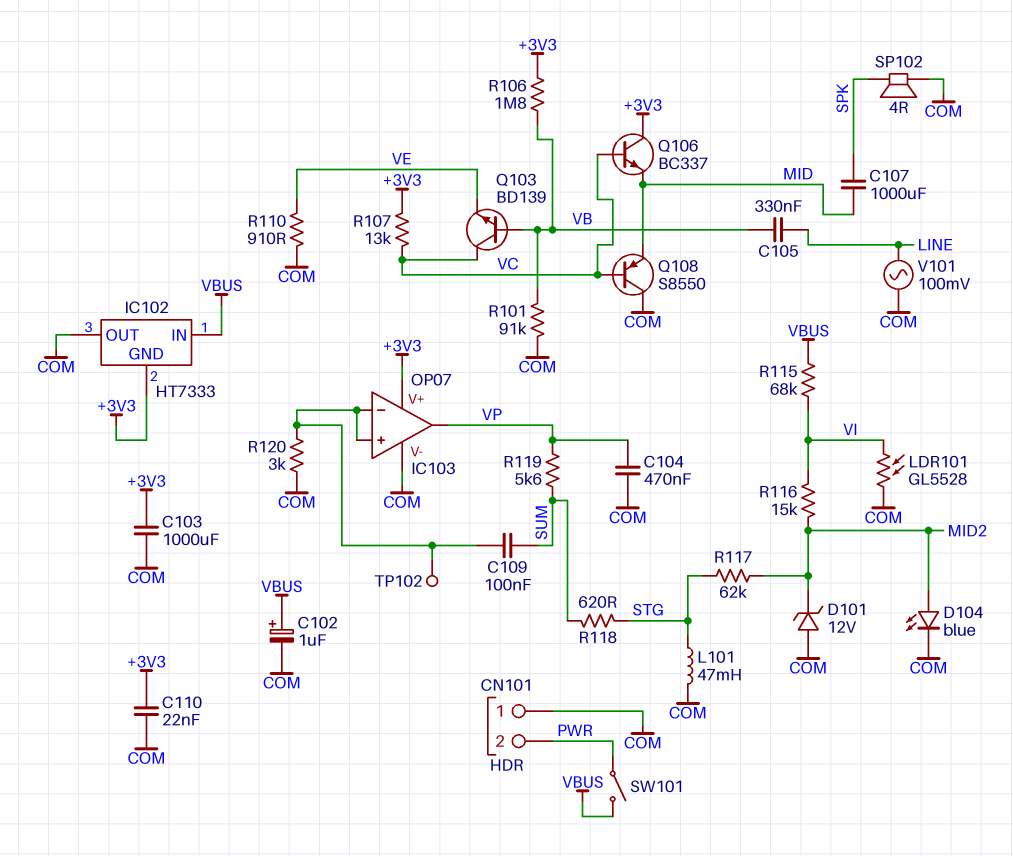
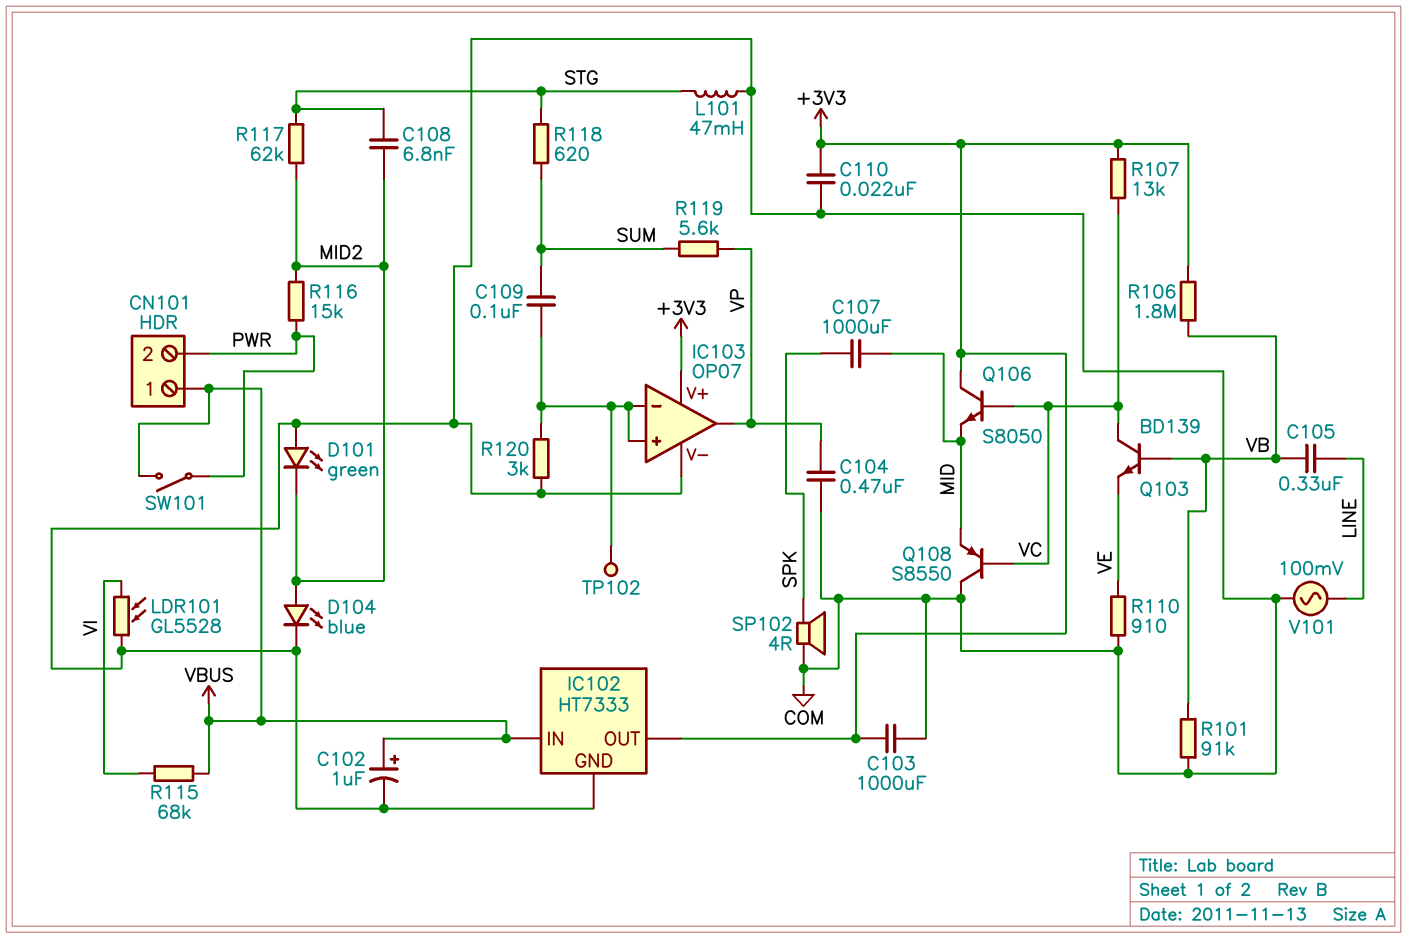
C108: none -> 6.8nF (MID2, STG)
CN101 pin 1: COM -> VBUS
D101: zener 12V (A COM, K MID2) -> LED green (A COM, K MID2)
IC102 pin GND: +3V3 -> COM
IC102 pin OUT: COM -> +3V3
Q106: NPN BC337 (B VC, C +3V3, E MID) -> NPN S8050 (B VC, C +3V3, E MID)
R116: 15k (MID2, VI) -> 15k (MID2, PWR)

